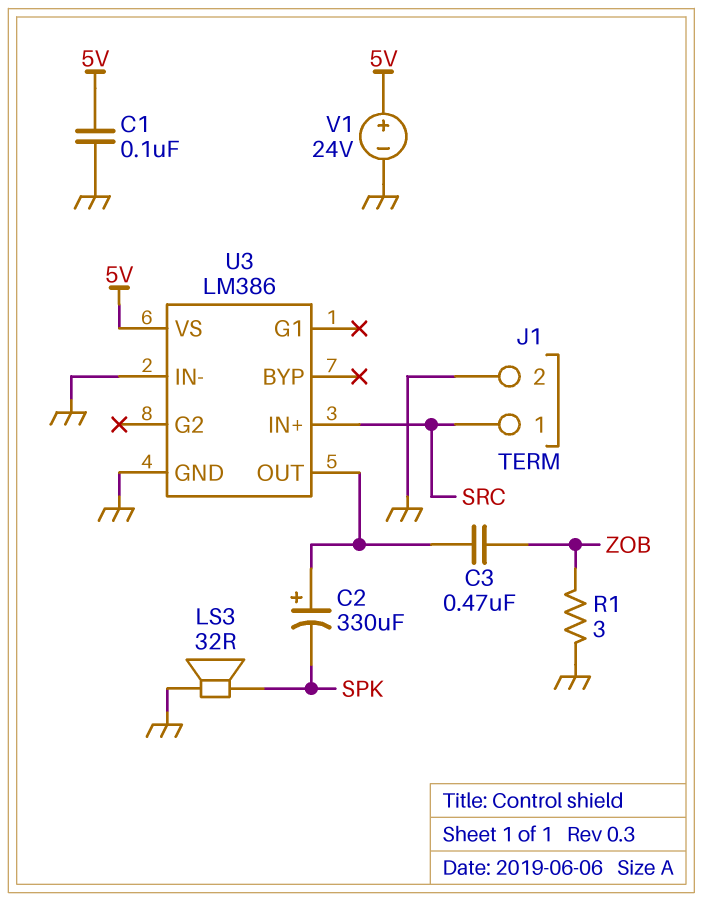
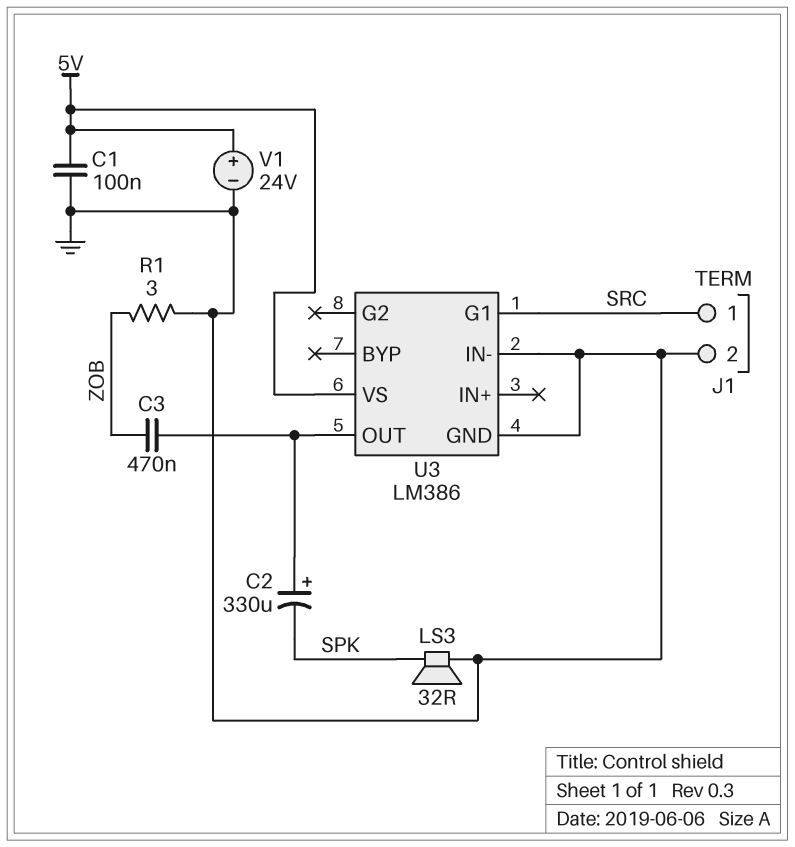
U3 pin G1: none -> SRC
U3 pin IN+: SRC -> none

